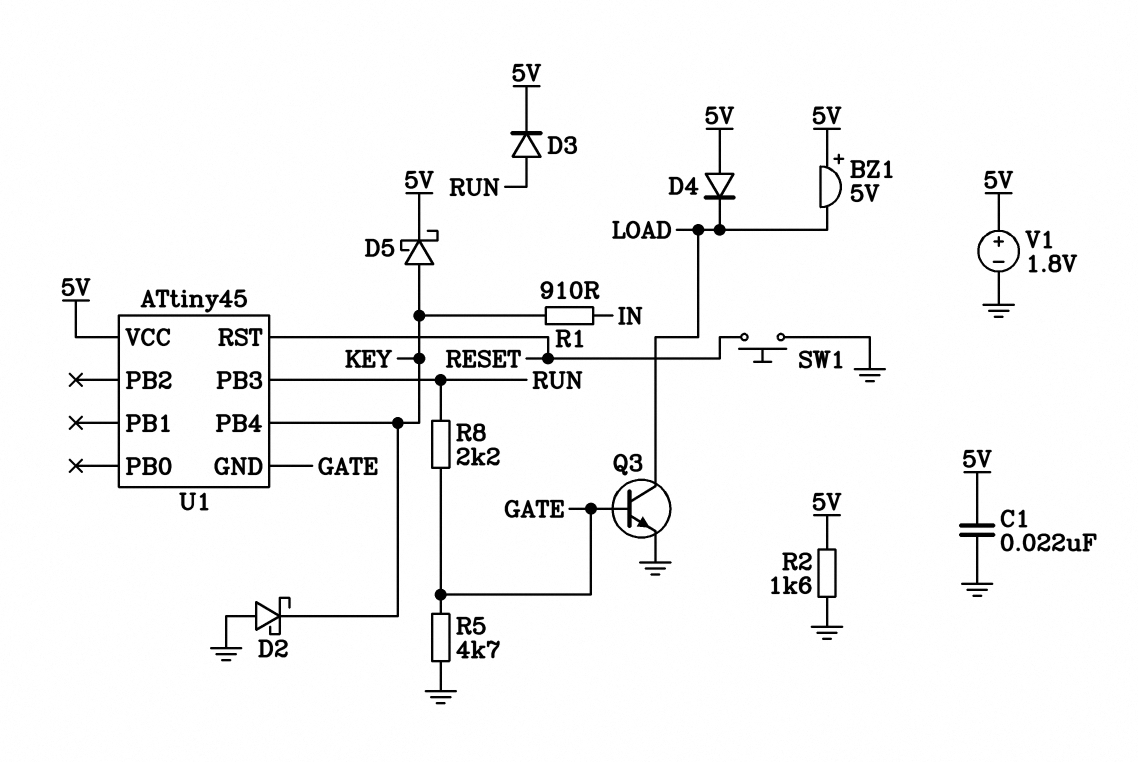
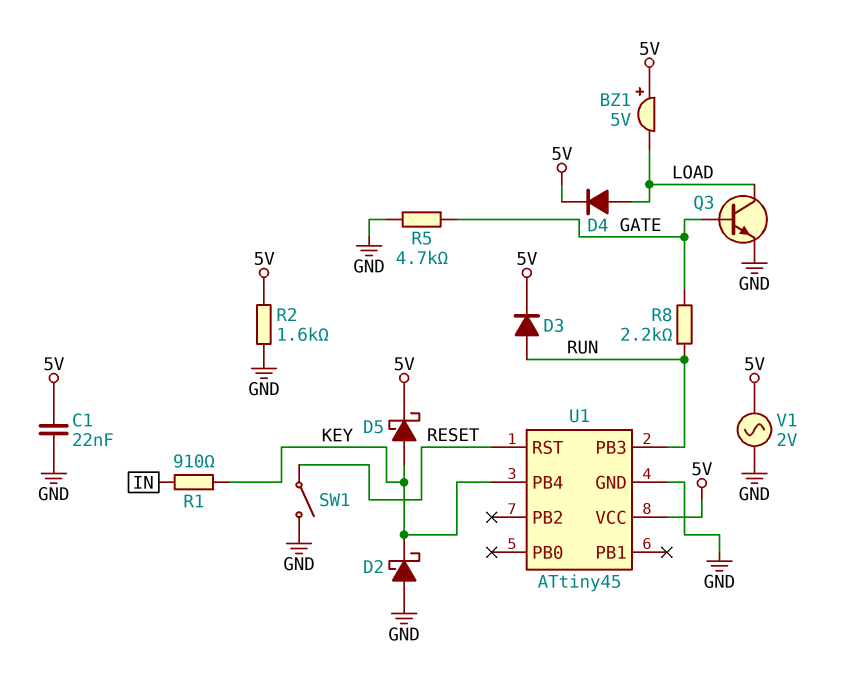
D4: diode (A 5V, K LOAD) -> diode (A LOAD, K 5V)
SW1: button (GND, RESET) -> switch (GND, RESET)
U1 pin GND: GATE -> GND
V1: 1.8V (plus 5V, minus GND) -> AC 2V (5V, GND)

